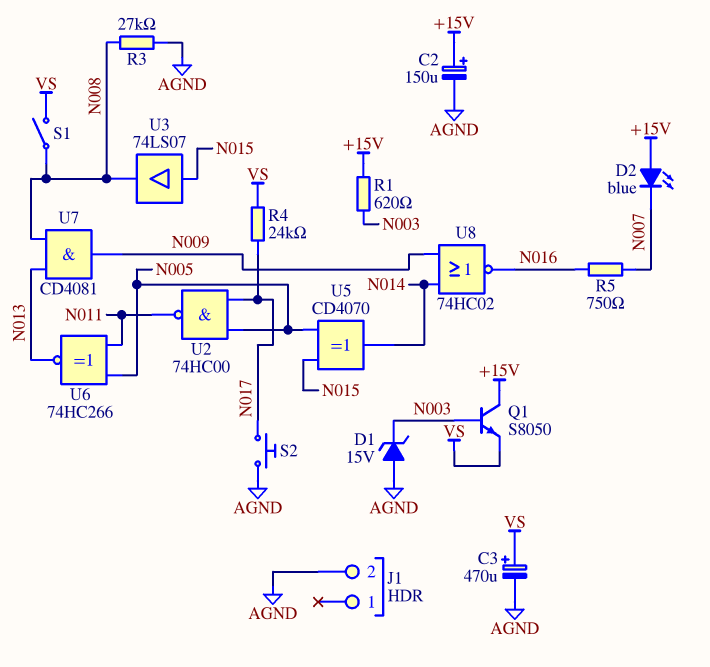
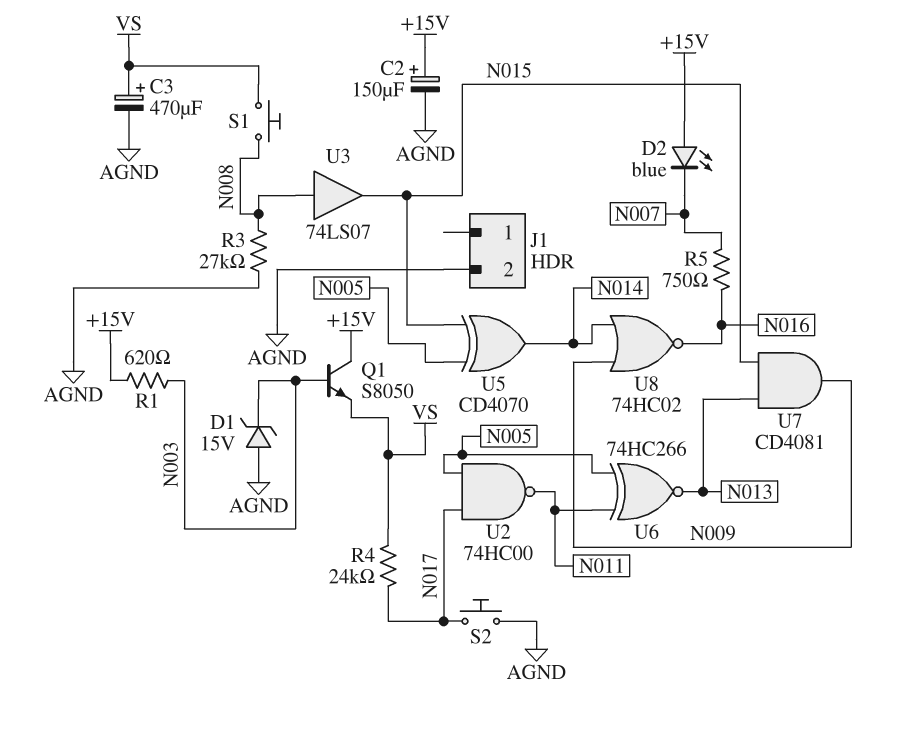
S1: switch (N008, VS) -> button (N008, VS)
U3: buffer 74LS07 (in N015, out N008) -> buffer 74LS07 (in N008, out N015)
U7: AND CD4081 (in N008, in N013, out N009) -> AND CD4081 (in N013, in N015, out N009)

